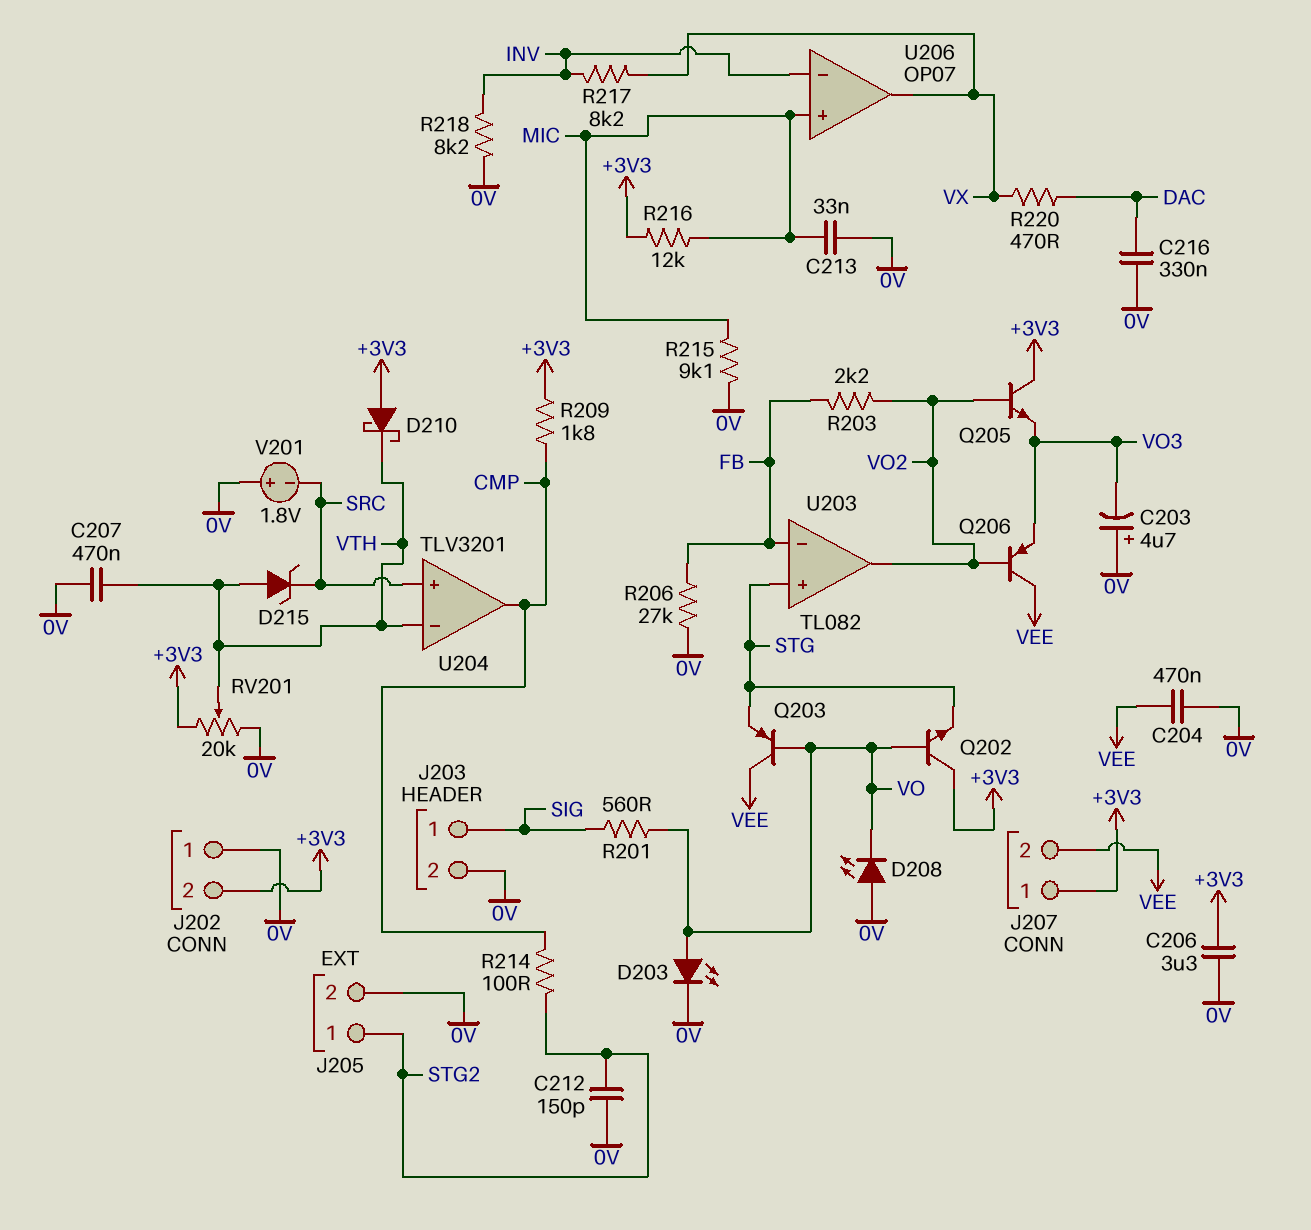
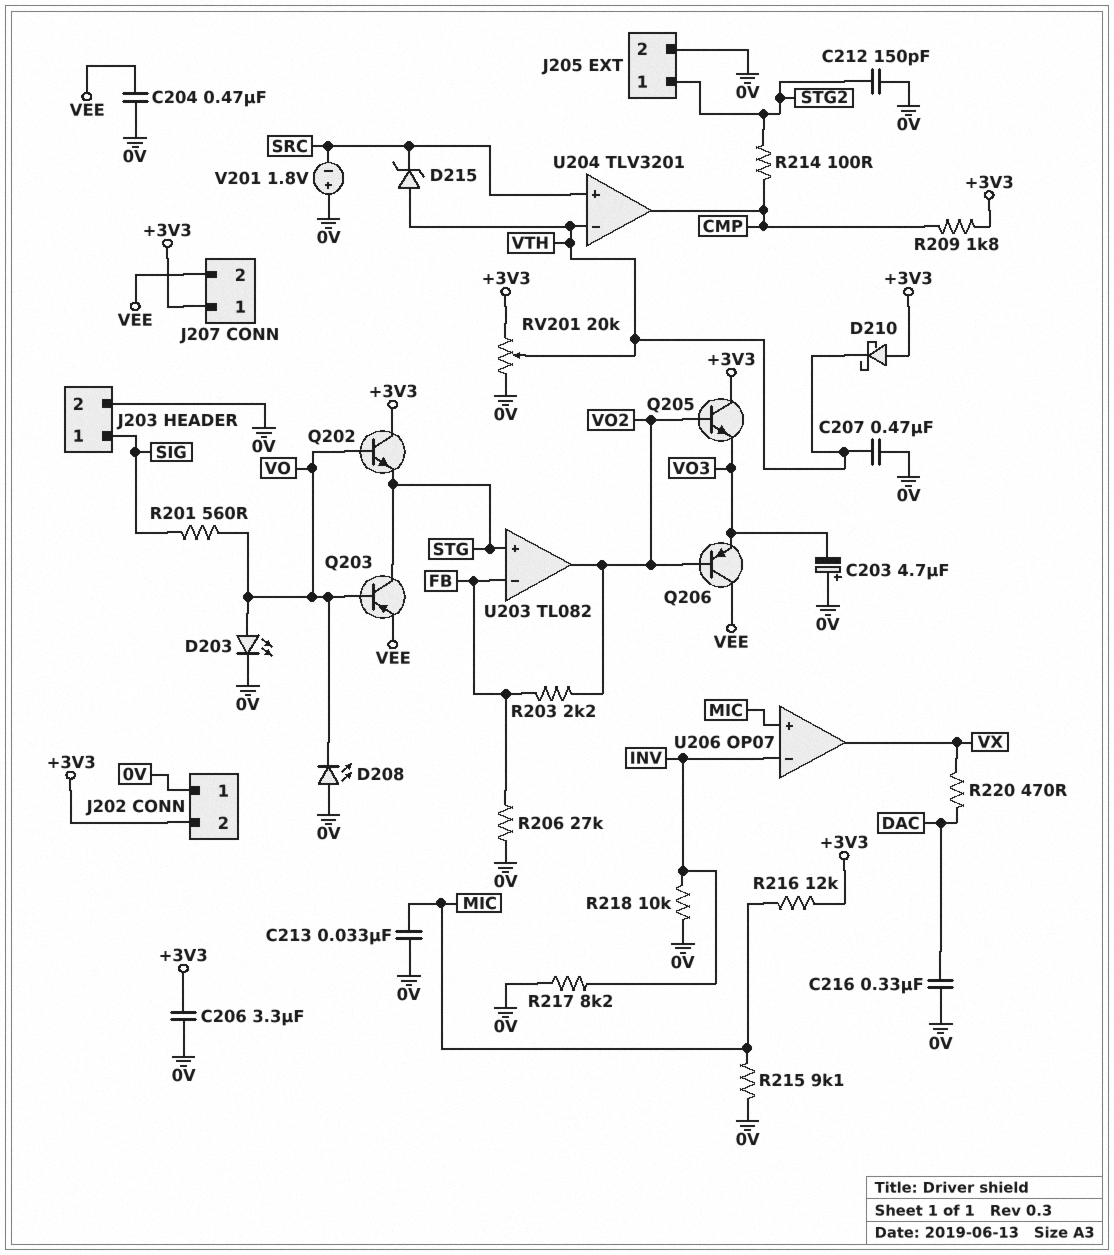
Q203: PNP (B VO, C VEE, E STG) -> PNP (B VO, C STG, E VEE)
R217: 8.2k (INV, VX) -> 8.2k (0V, INV)
R218: 8.2k (0V, INV) -> 10k (0V, INV)

